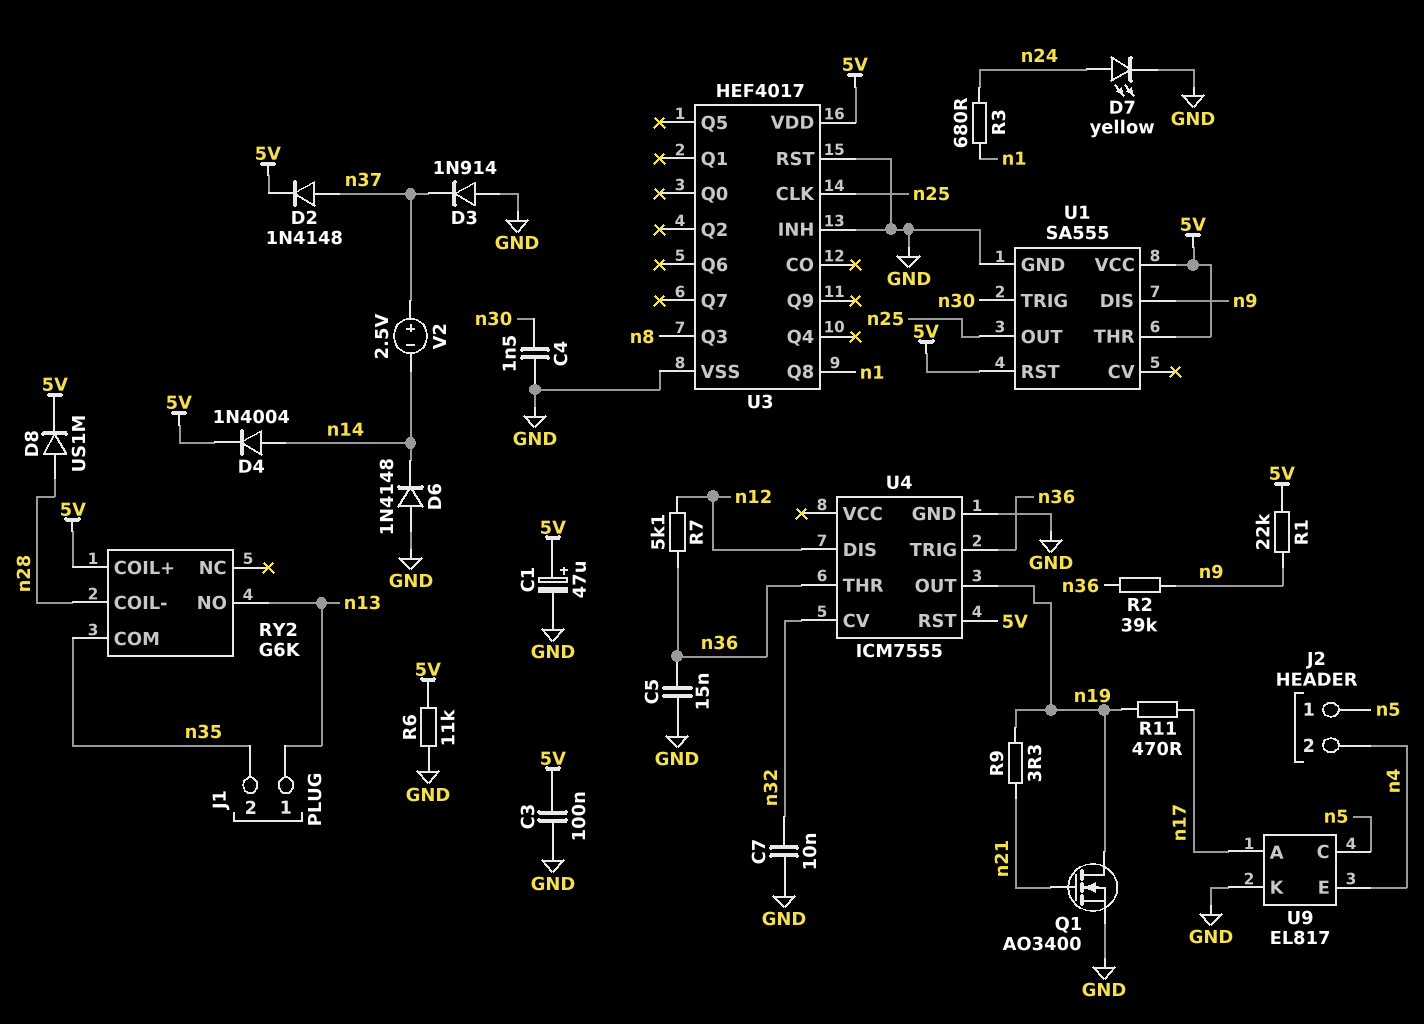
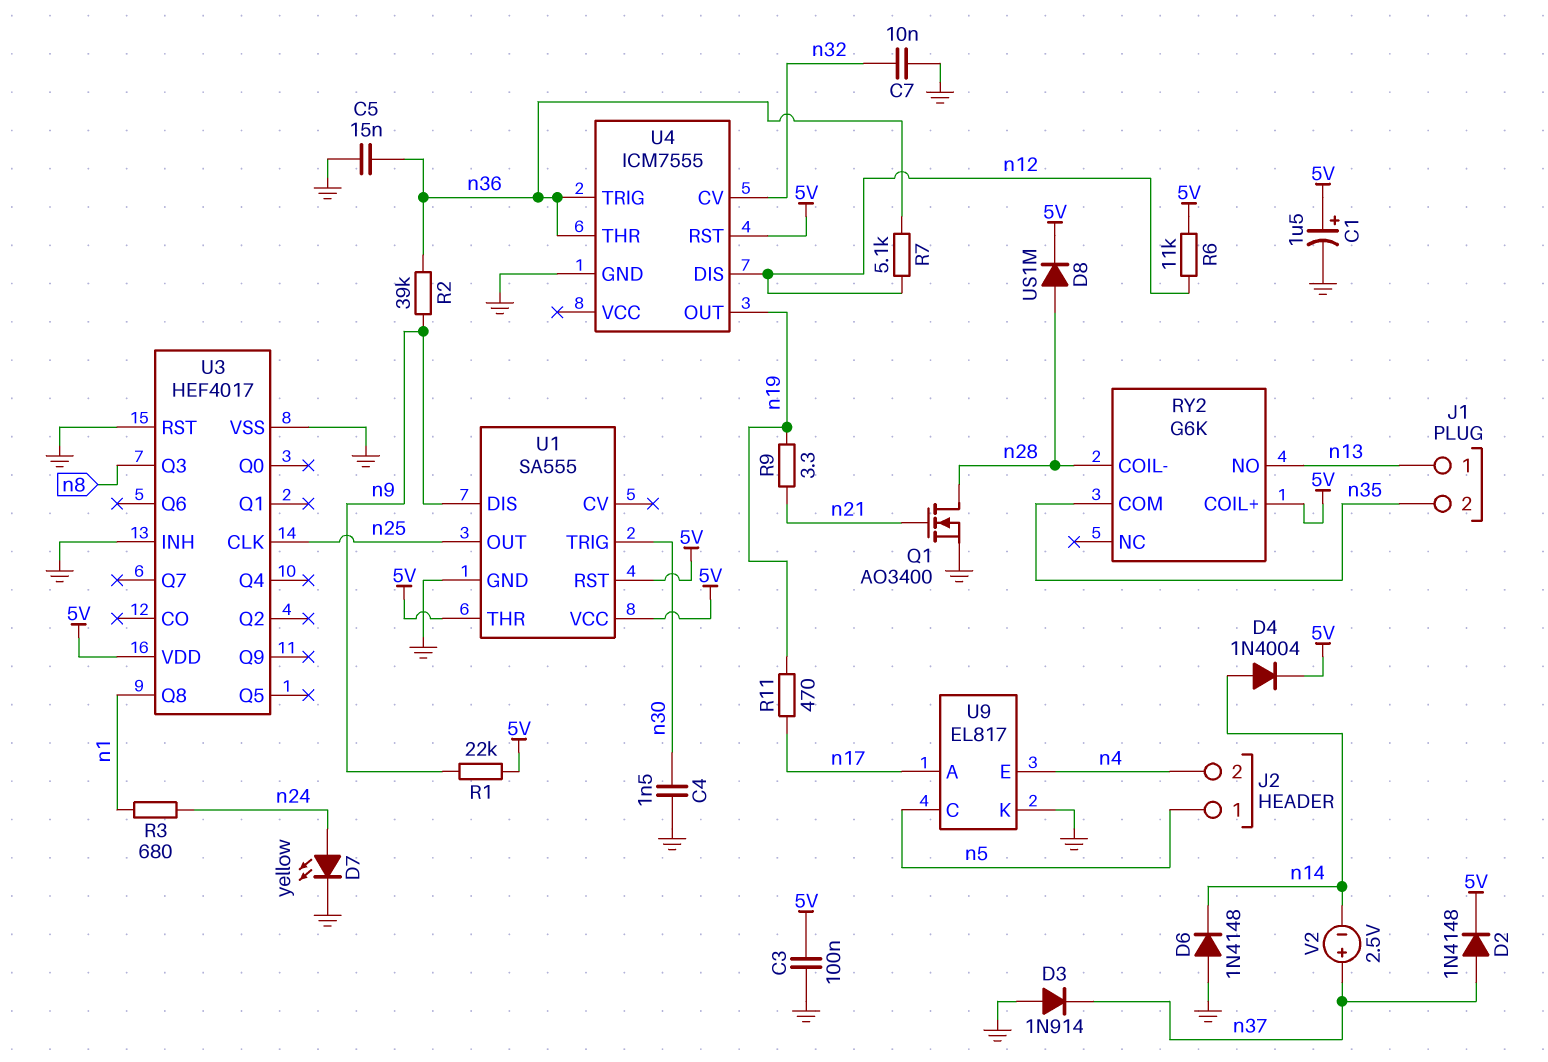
C1: 47uF (plus 5V, minus GND) -> 1.5uF (plus 5V, minus GND)
Q1: NMOS AO3400 (G n21, D n19, S GND) -> NMOS AO3400 (G n21, D n28, S GND)
R6: 11k (5V, GND) -> 11k (5V, n12)

